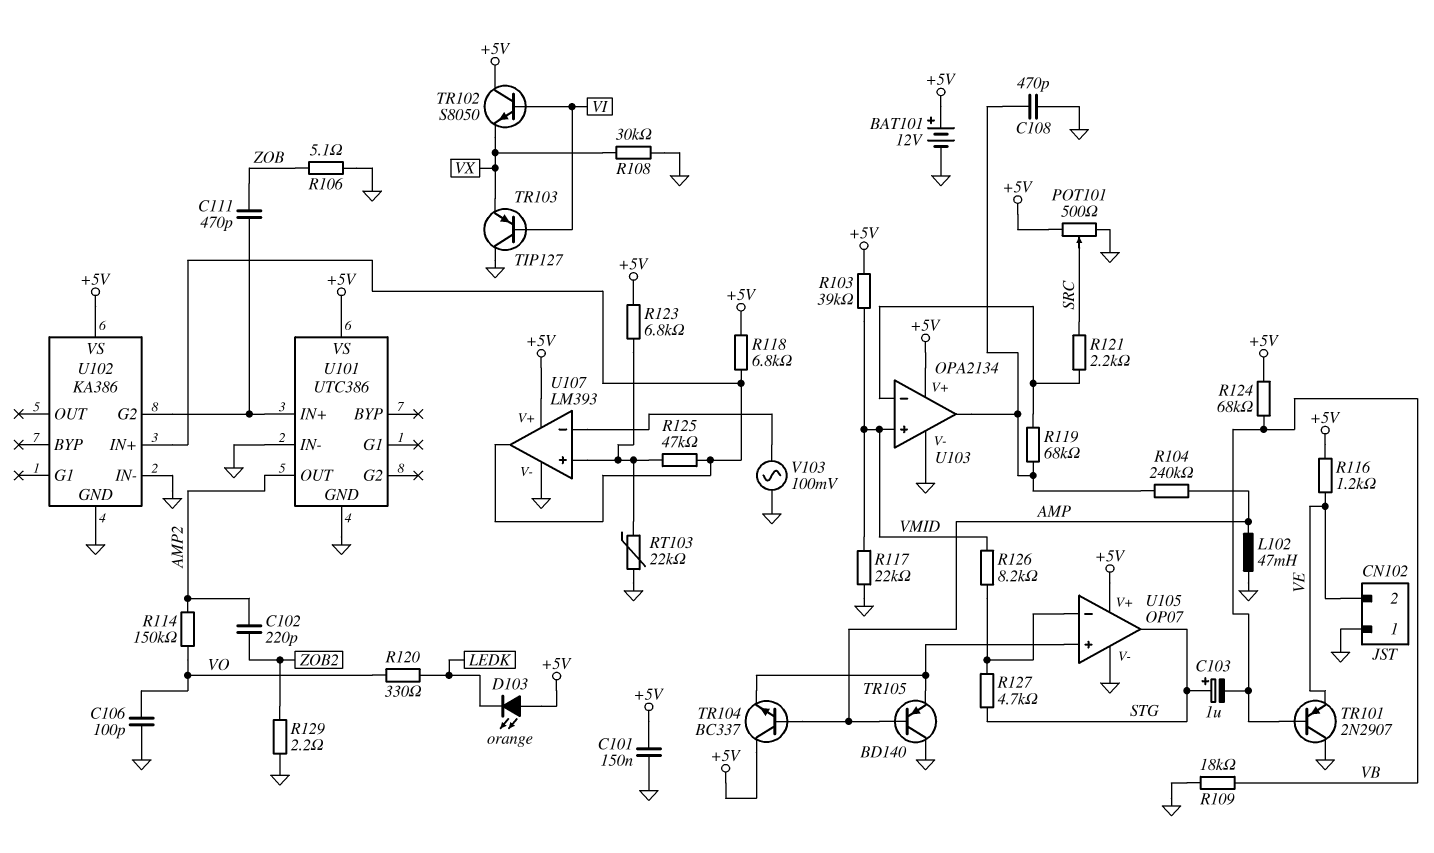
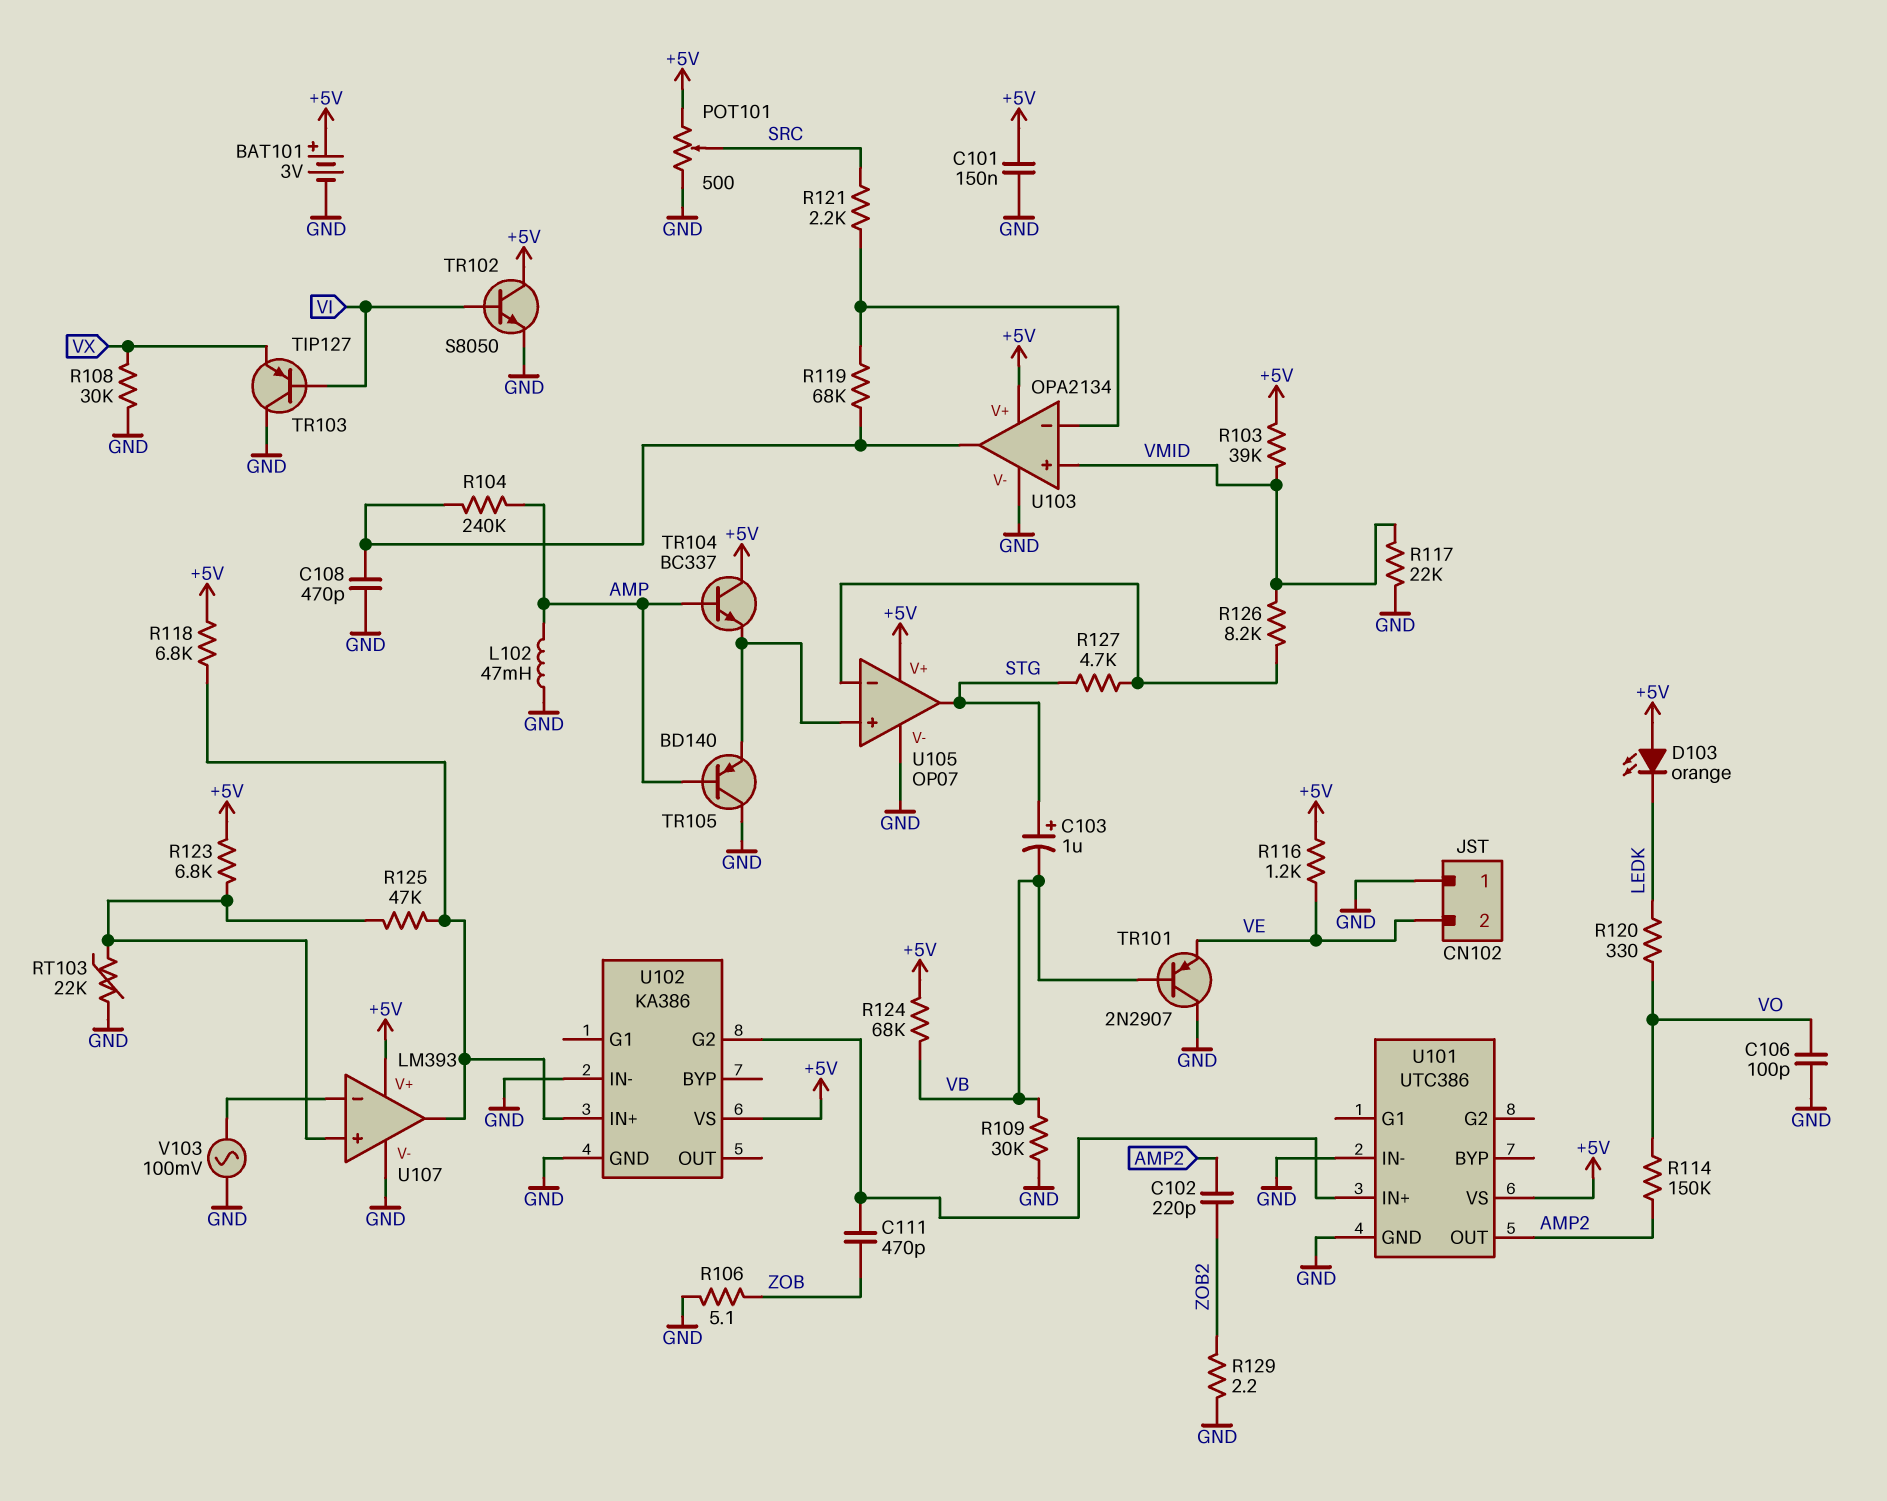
BAT101: 12V (plus +5V, minus GND) -> 3V (plus +5V, minus GND)
R109: 18k (GND, VB) -> 30k (GND, VB)
TR102: NPN S8050 (B VI, C +5V, E VX) -> NPN S8050 (B VI, C +5V, E GND)

